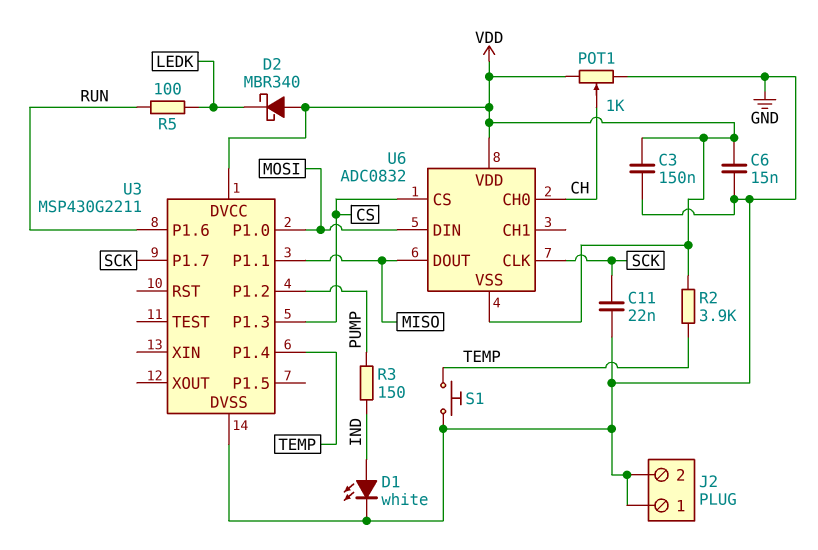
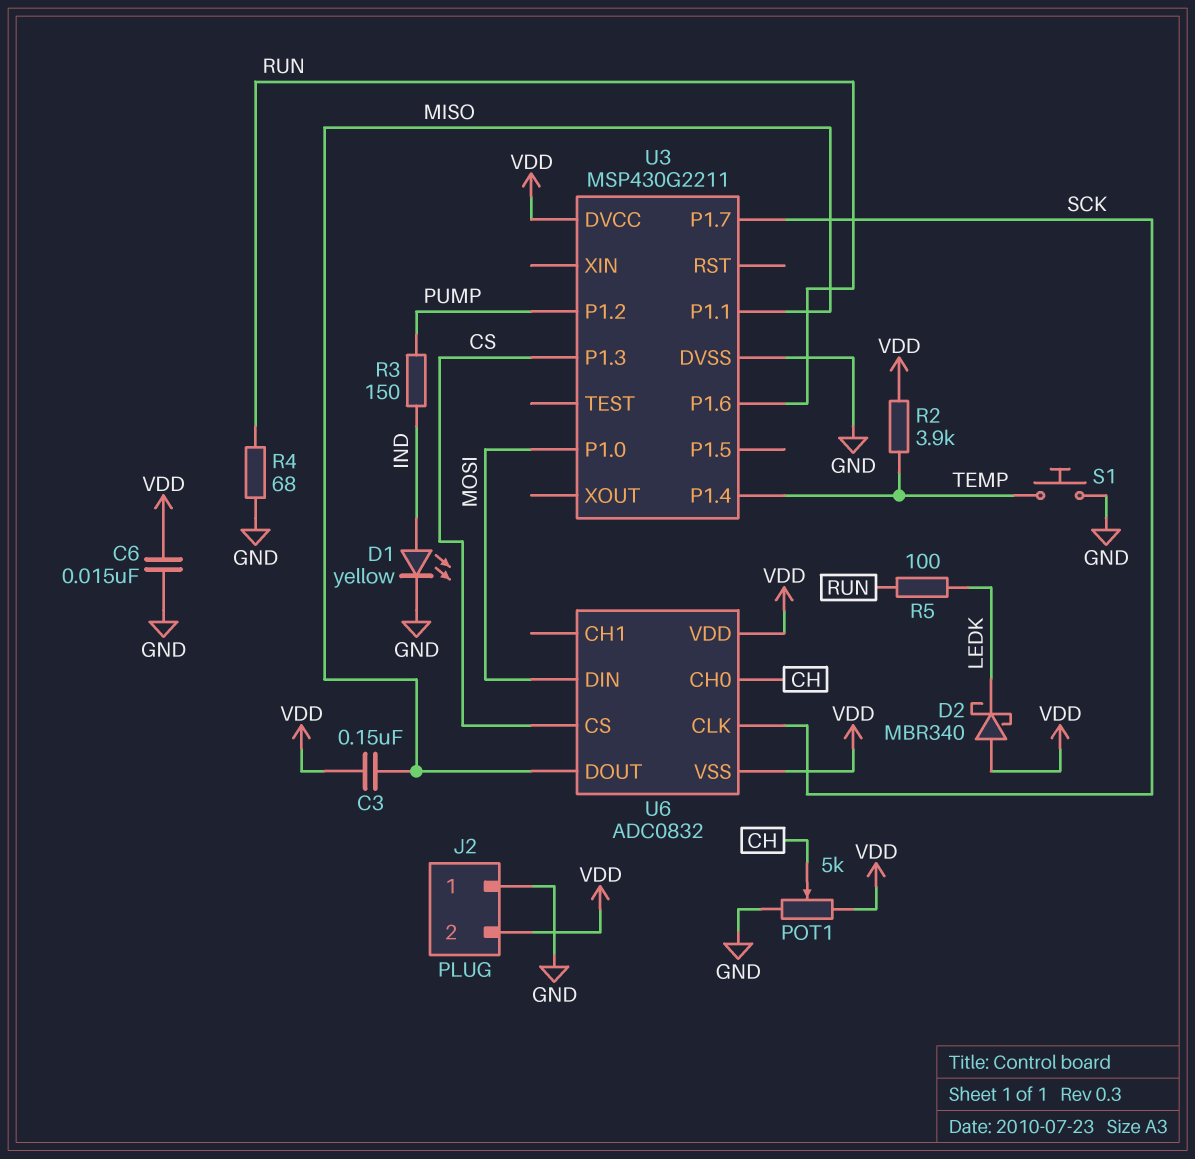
C3: 150nF (GND, VDD) -> 150nF (MISO, VDD)
C11: 22nF (GND, SCK) -> none
D1: LED white (A IND, K GND) -> LED yellow (A IND, K GND)
J2 pin 2: GND -> VDD
POT1: 1k (GND, VDD, wiper CH) -> 5k (GND, VDD, wiper CH)
R4: none -> 68 (GND, RUN)

